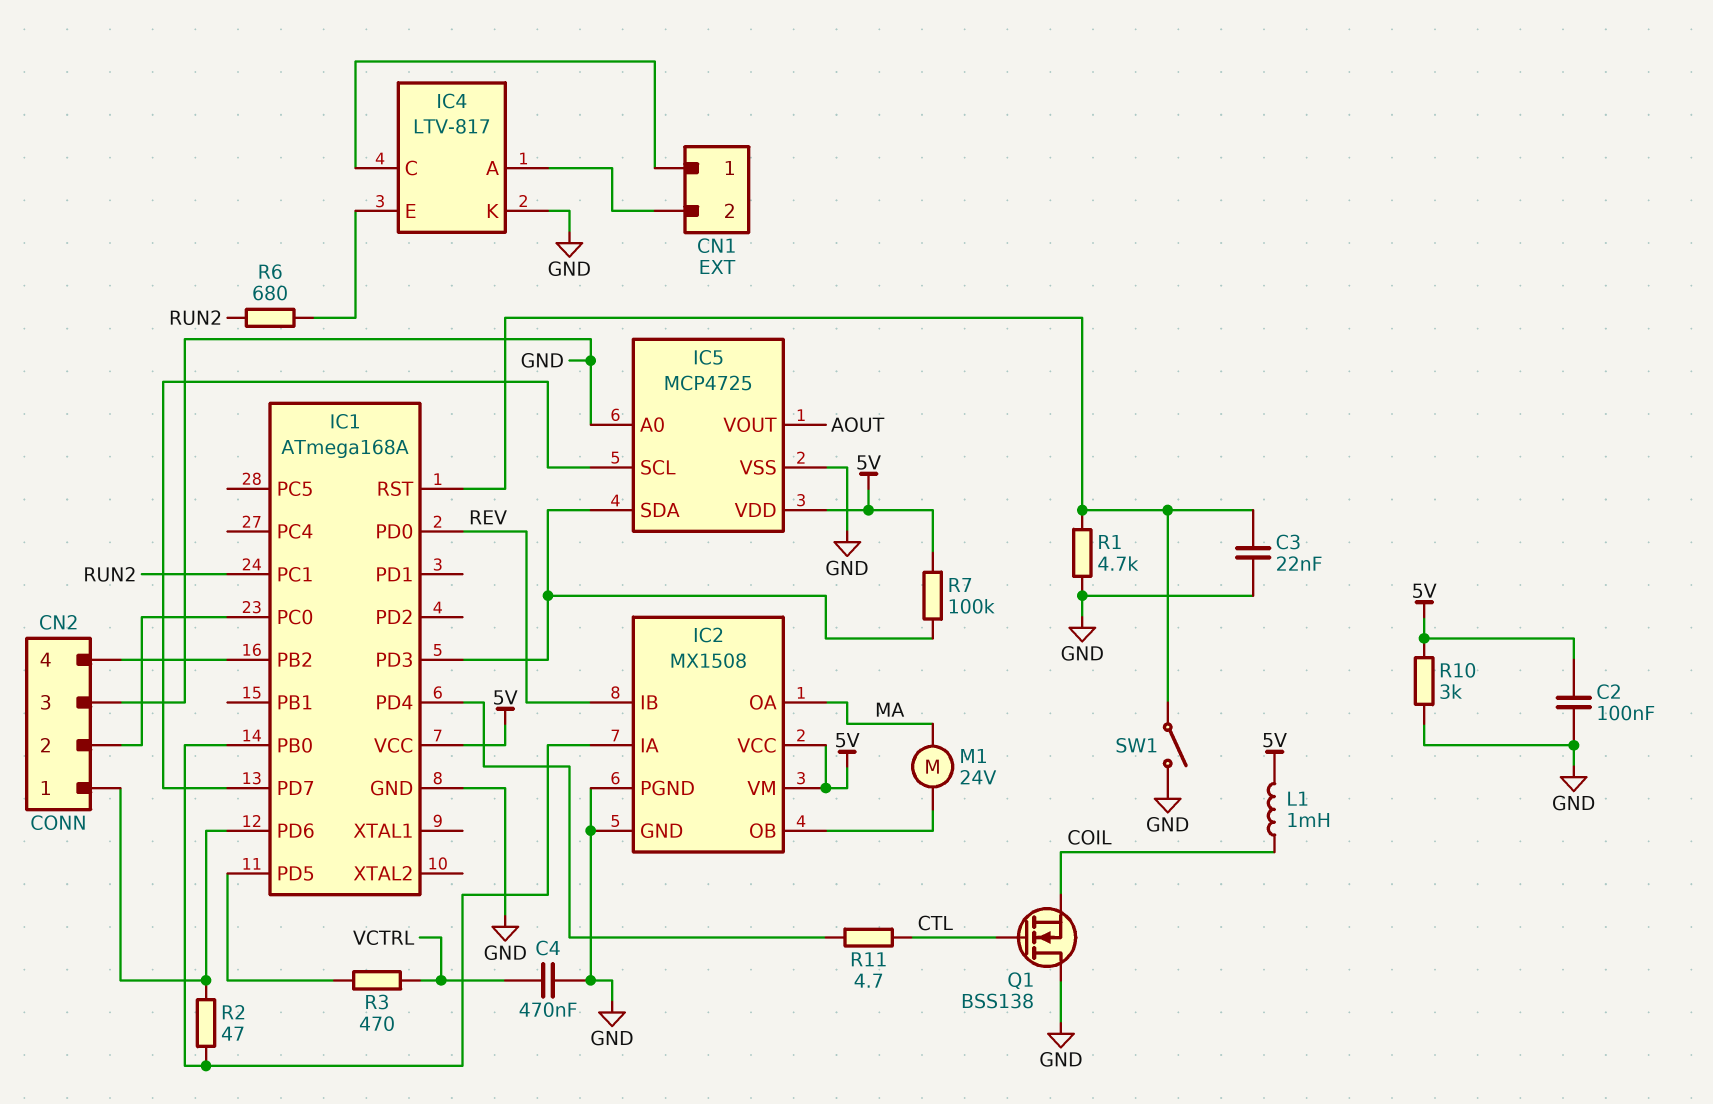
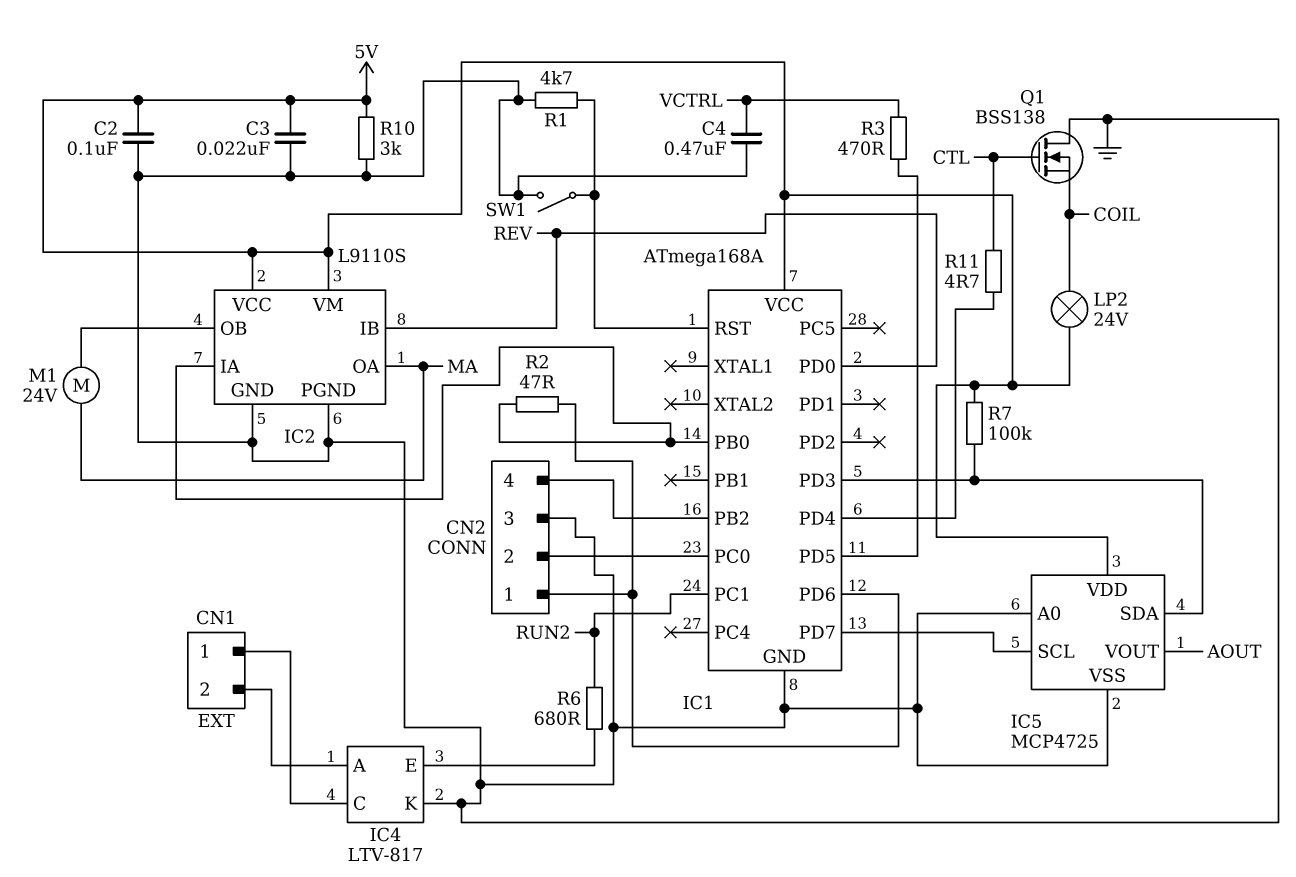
C3: 22nF (GND, IC1/RST) -> 22nF (5V, GND)
IC2: MX1508 -> L9110S
L1: 1mH (5V, COIL) -> none
LP2: none -> lamp 24V (5V, COIL)

